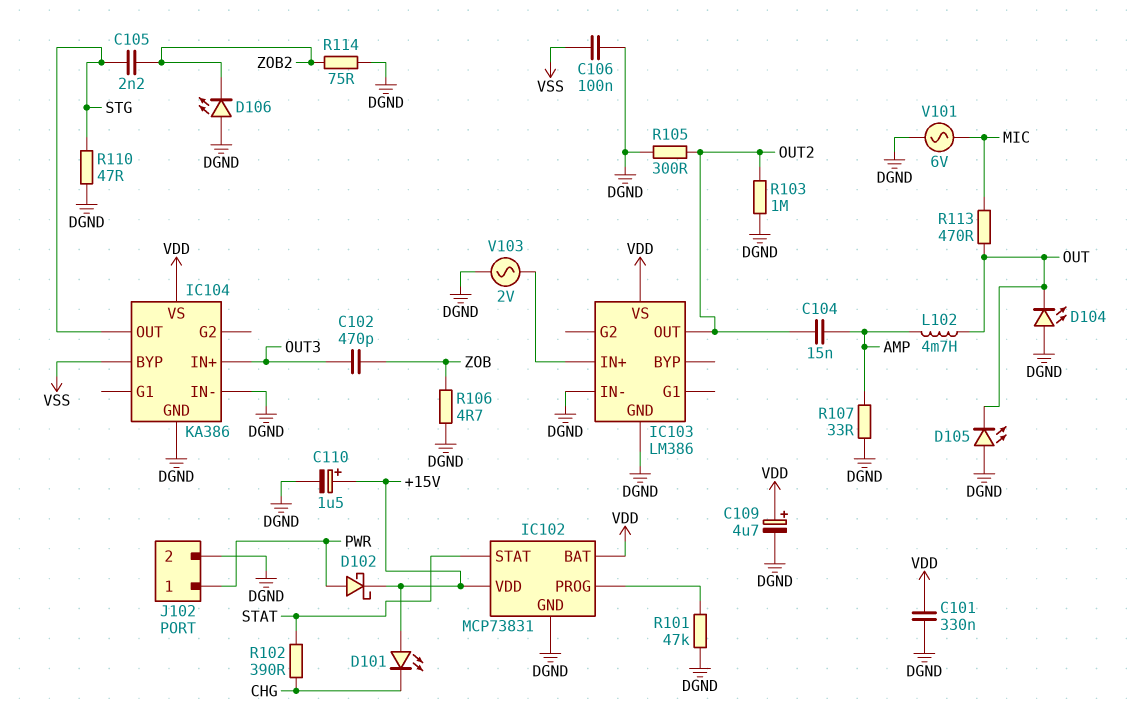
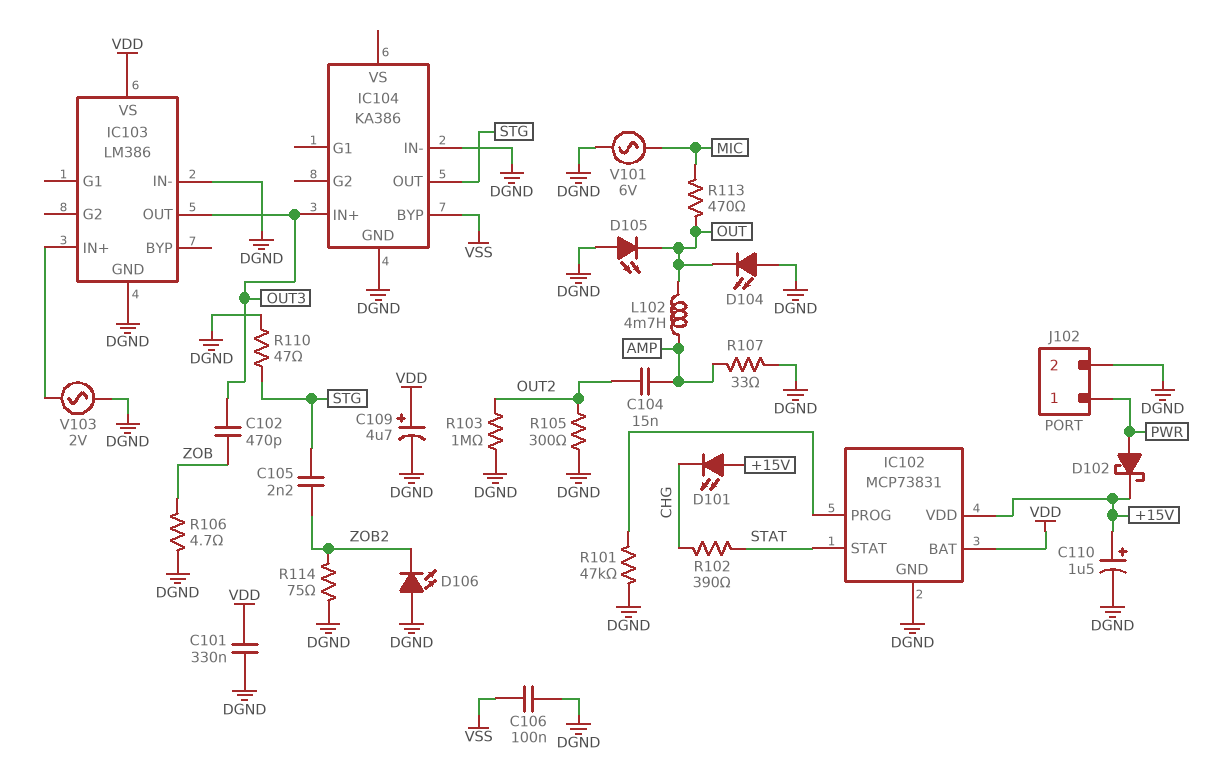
IC103 pin OUT: OUT2 -> OUT3
IC104 pin VS: VDD -> none

